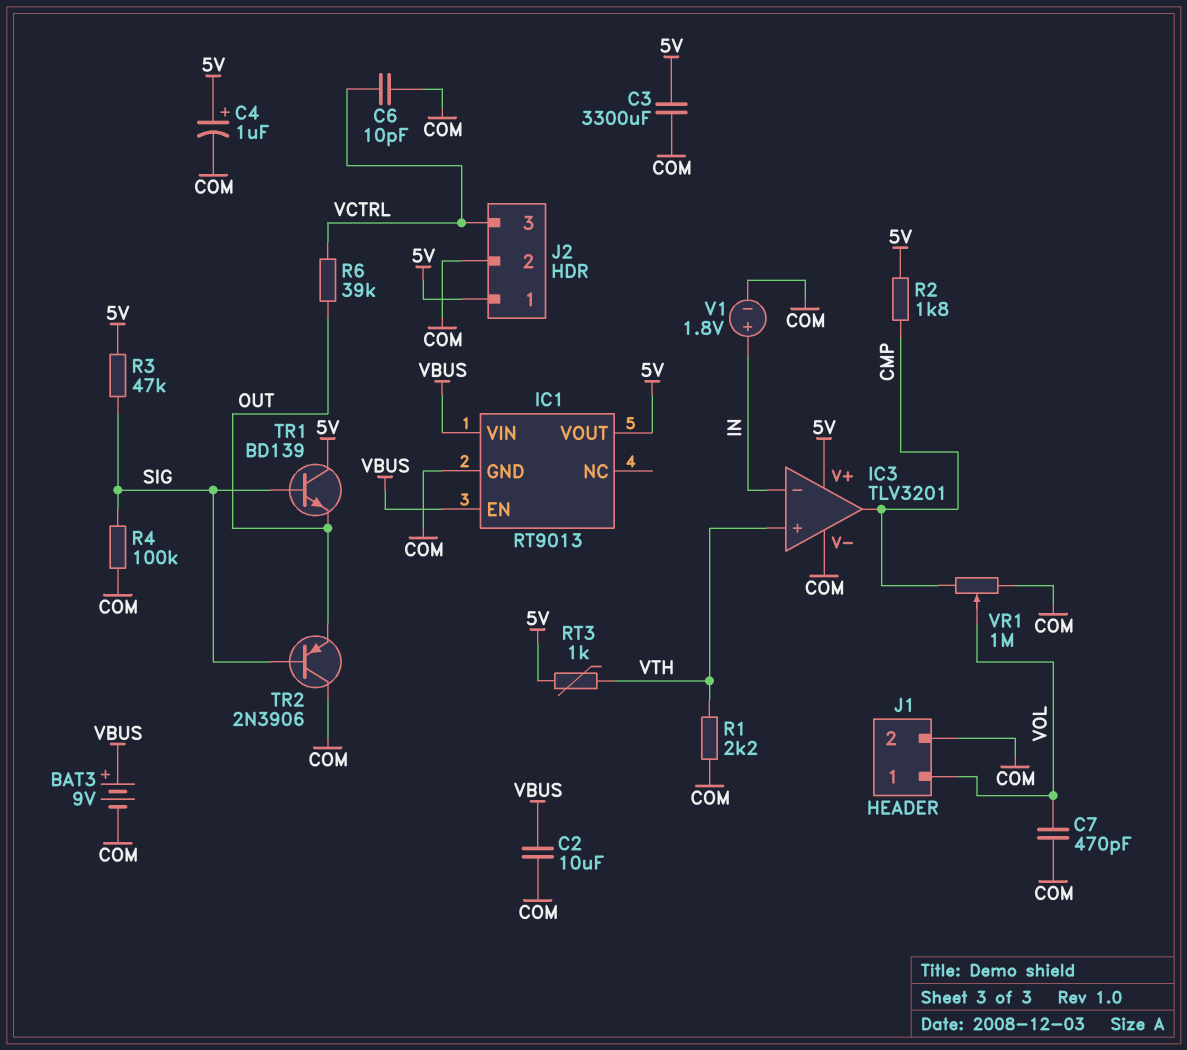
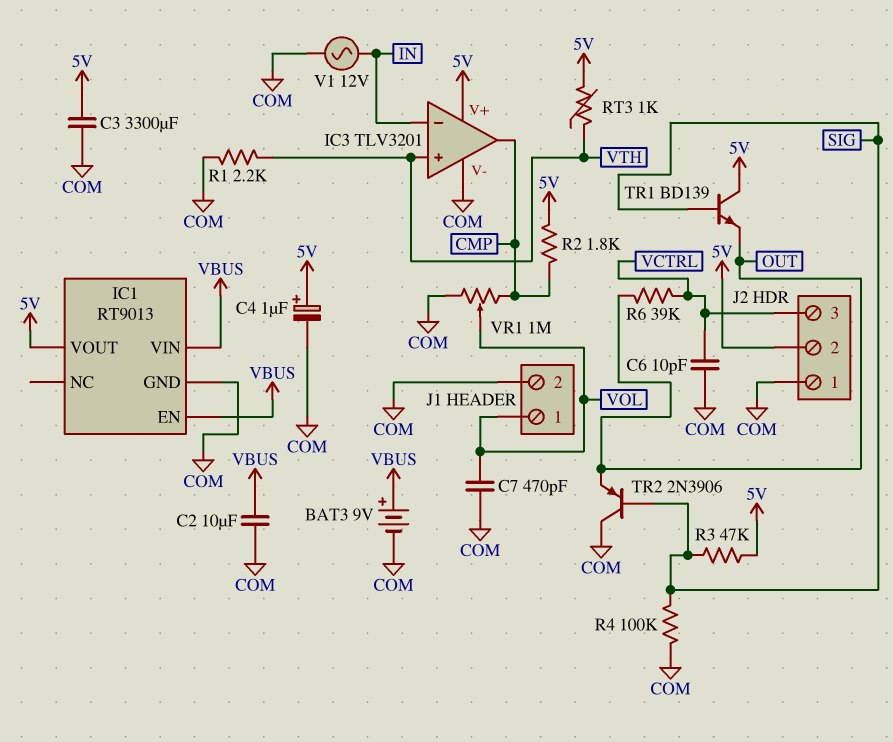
J2 pin 1: 5V -> COM
J2 pin 2: COM -> 5V
V1: 1.8V (plus IN, minus COM) -> AC 12V (COM, IN)

